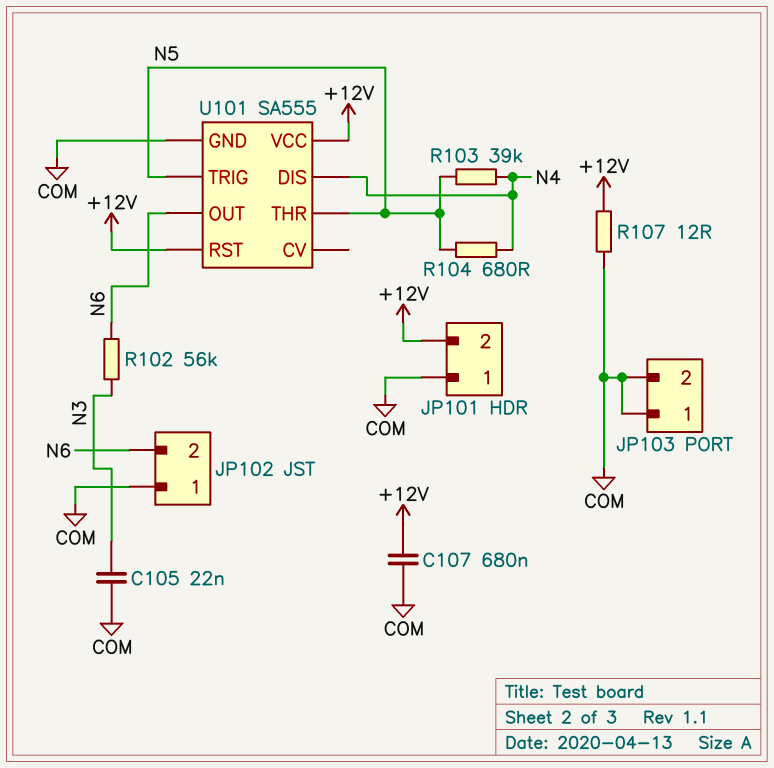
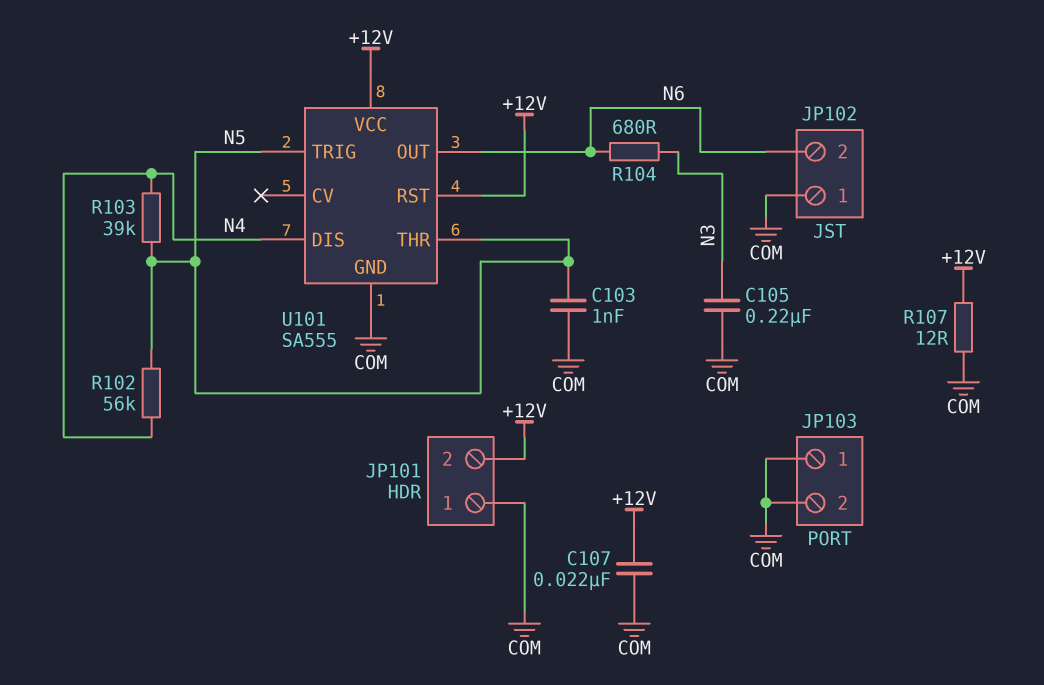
C103: none -> 1nF (COM, N5)
C105: 22nF (COM, N3) -> 220nF (COM, N3)
C107: 680nF (+12V, COM) -> 22nF (+12V, COM)
R102: 56k (N3, N6) -> 56k (N4, N5)
R104: 680 (N4, N5) -> 680 (N3, N6)

